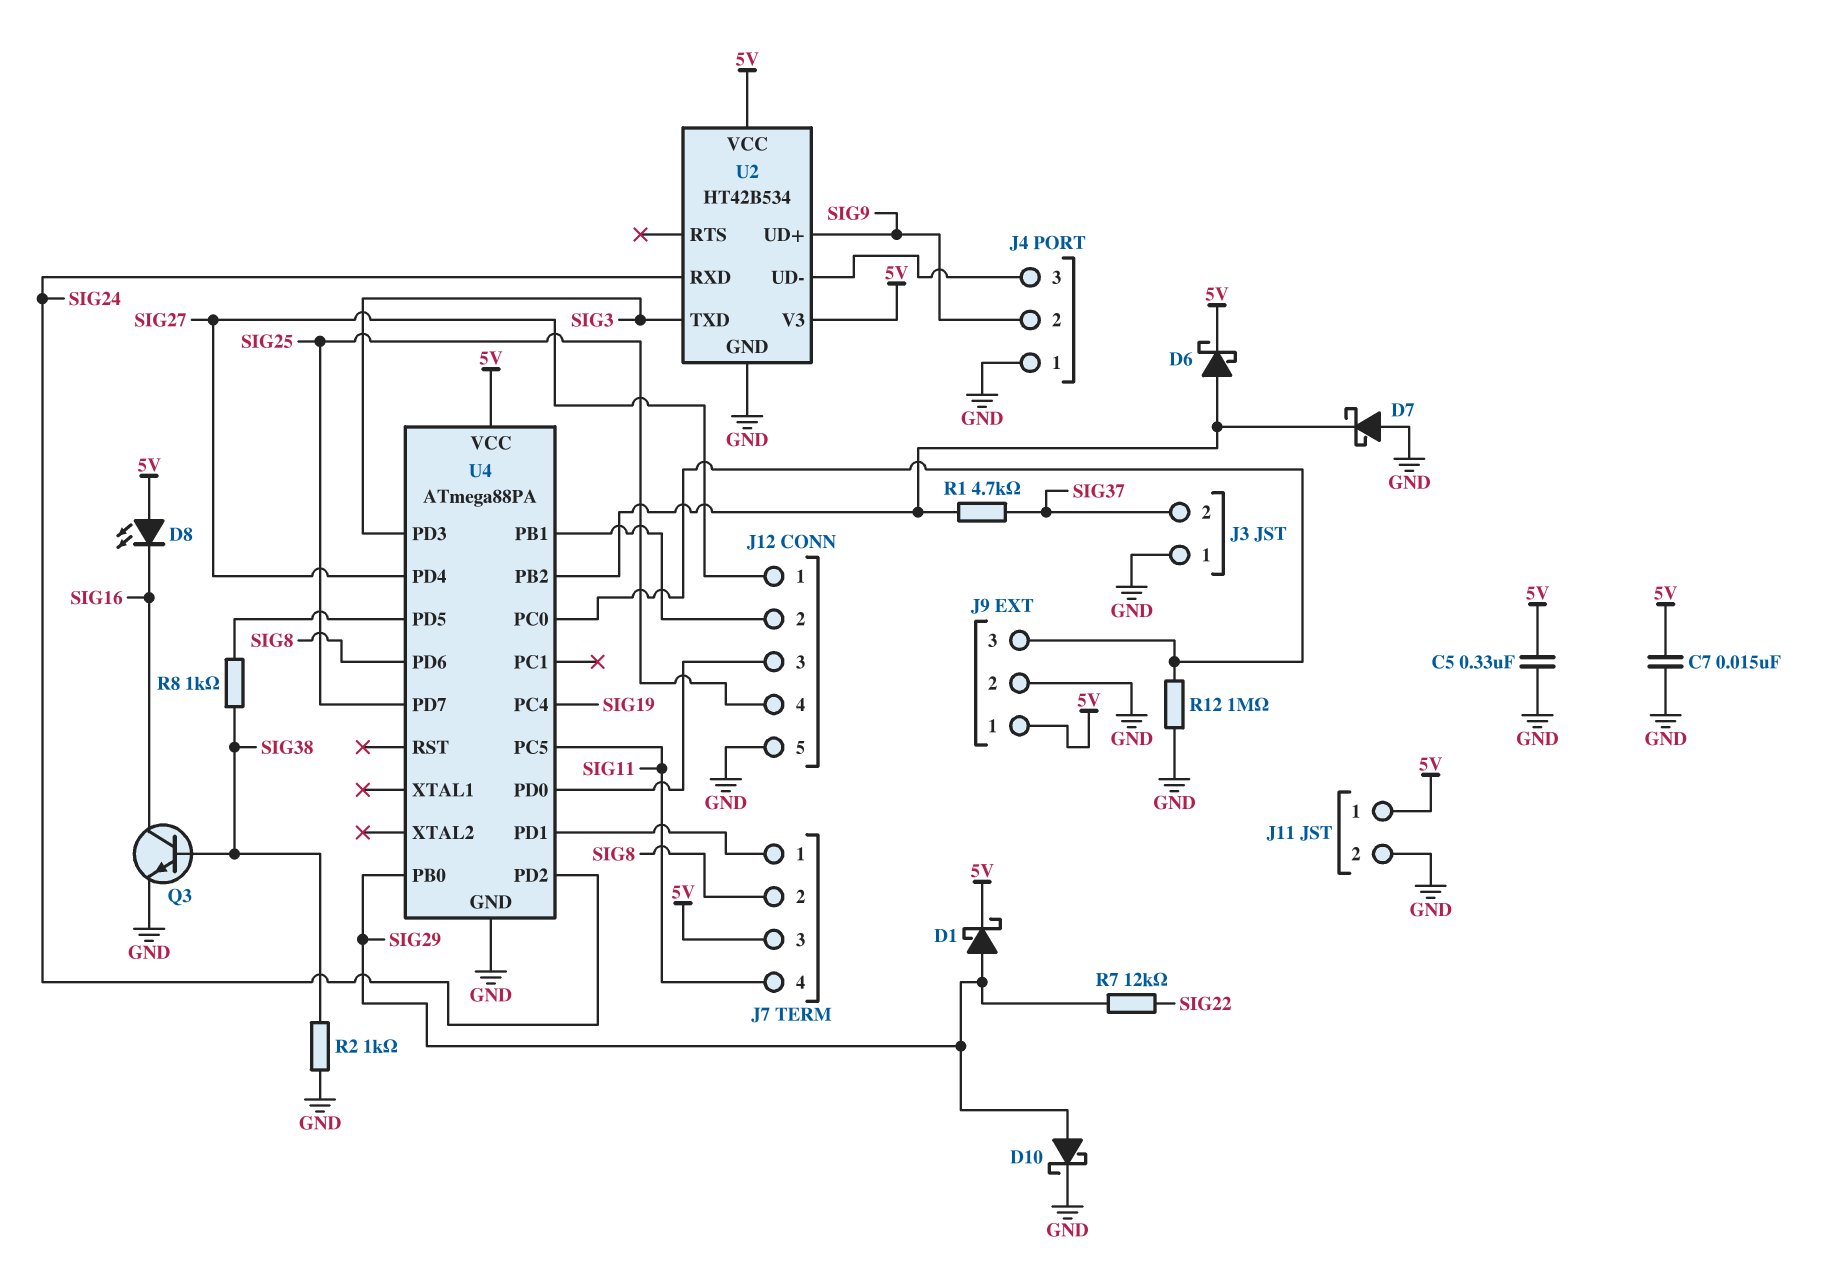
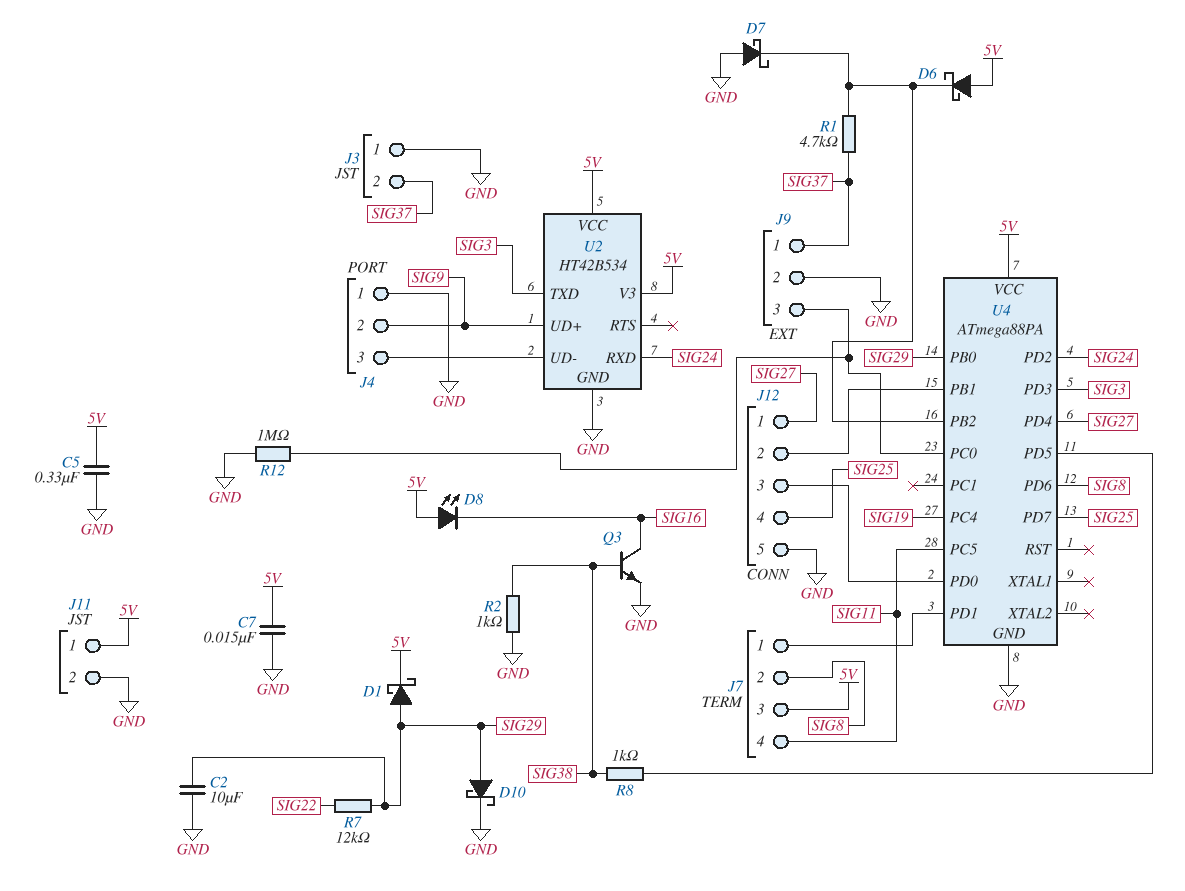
C2: none -> 10uF (GND, SIG29)
D6: schottky (A U4/PB2, K 5V) -> schottky (A 5V, K U4/PB2)
J9 pin 1: 5V -> SIG37

